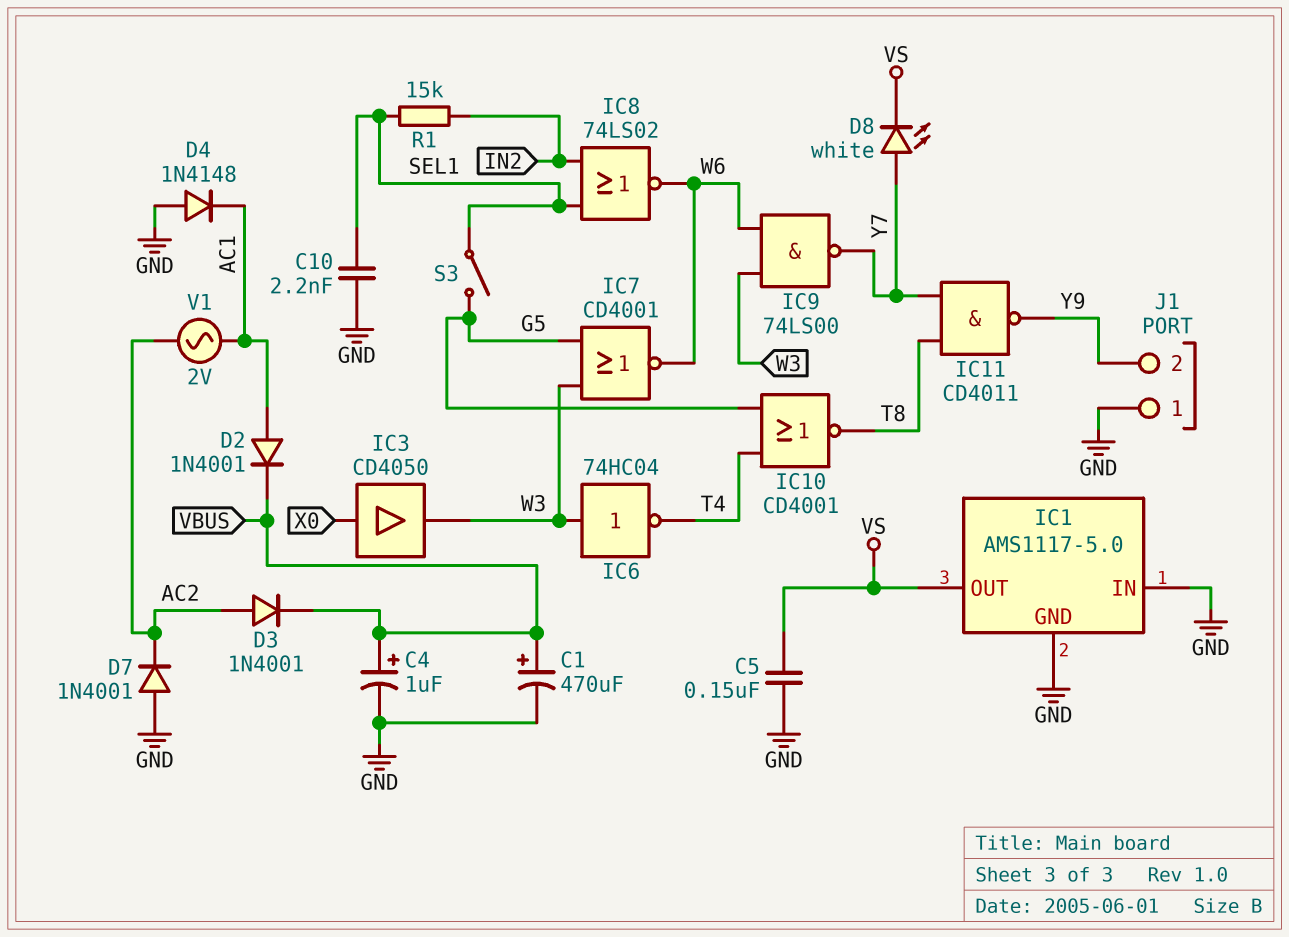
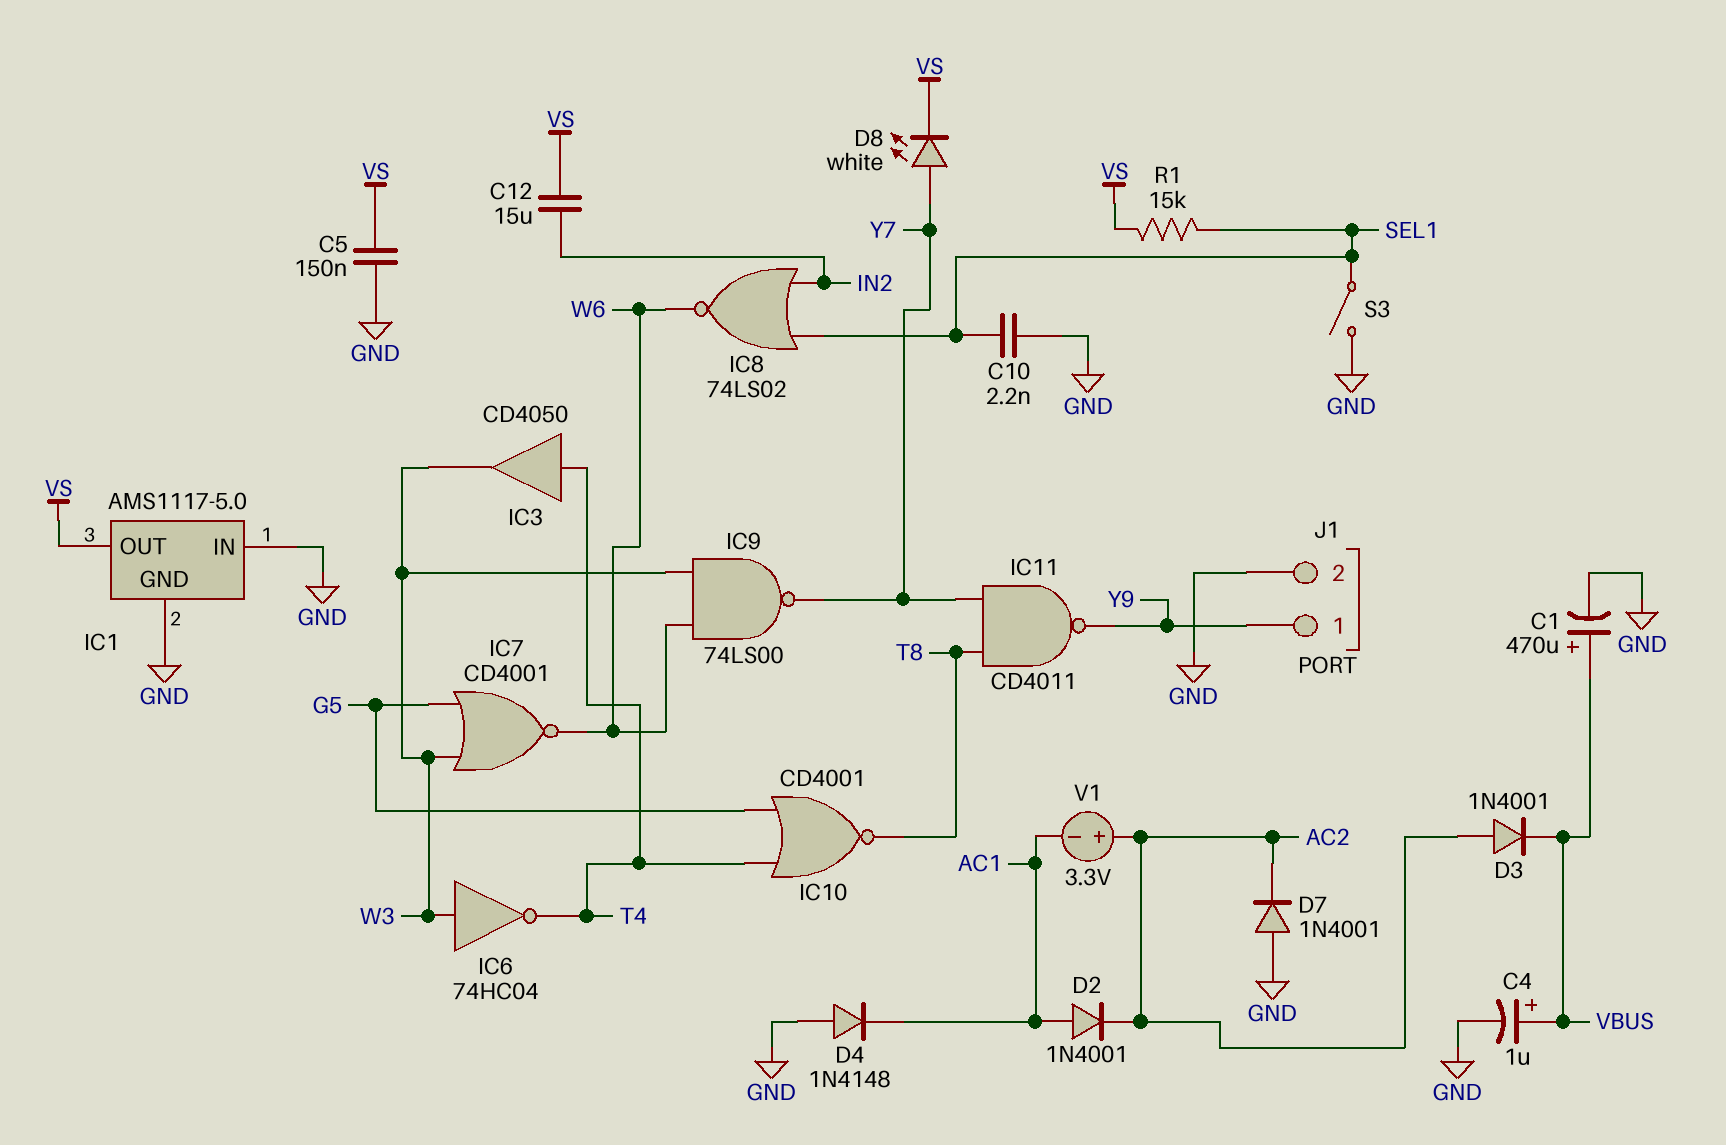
C12: none -> 15uF (IN2, VS)
D2: diode 1N4001 (A AC1, K VBUS) -> diode 1N4001 (A AC1, K AC2)
IC3: buffer CD4050 (in X0, out W3) -> buffer CD4050 (in T4, out W3)
J1 pin 1: GND -> Y9
J1 pin 2: Y9 -> GND
R1: 15k (IN2, SEL1) -> 15k (SEL1, VS)
S3: switch (G5, SEL1) -> switch (GND, SEL1)
V1: AC 2V (AC1, AC2) -> 3.3V (plus AC2, minus AC1)

